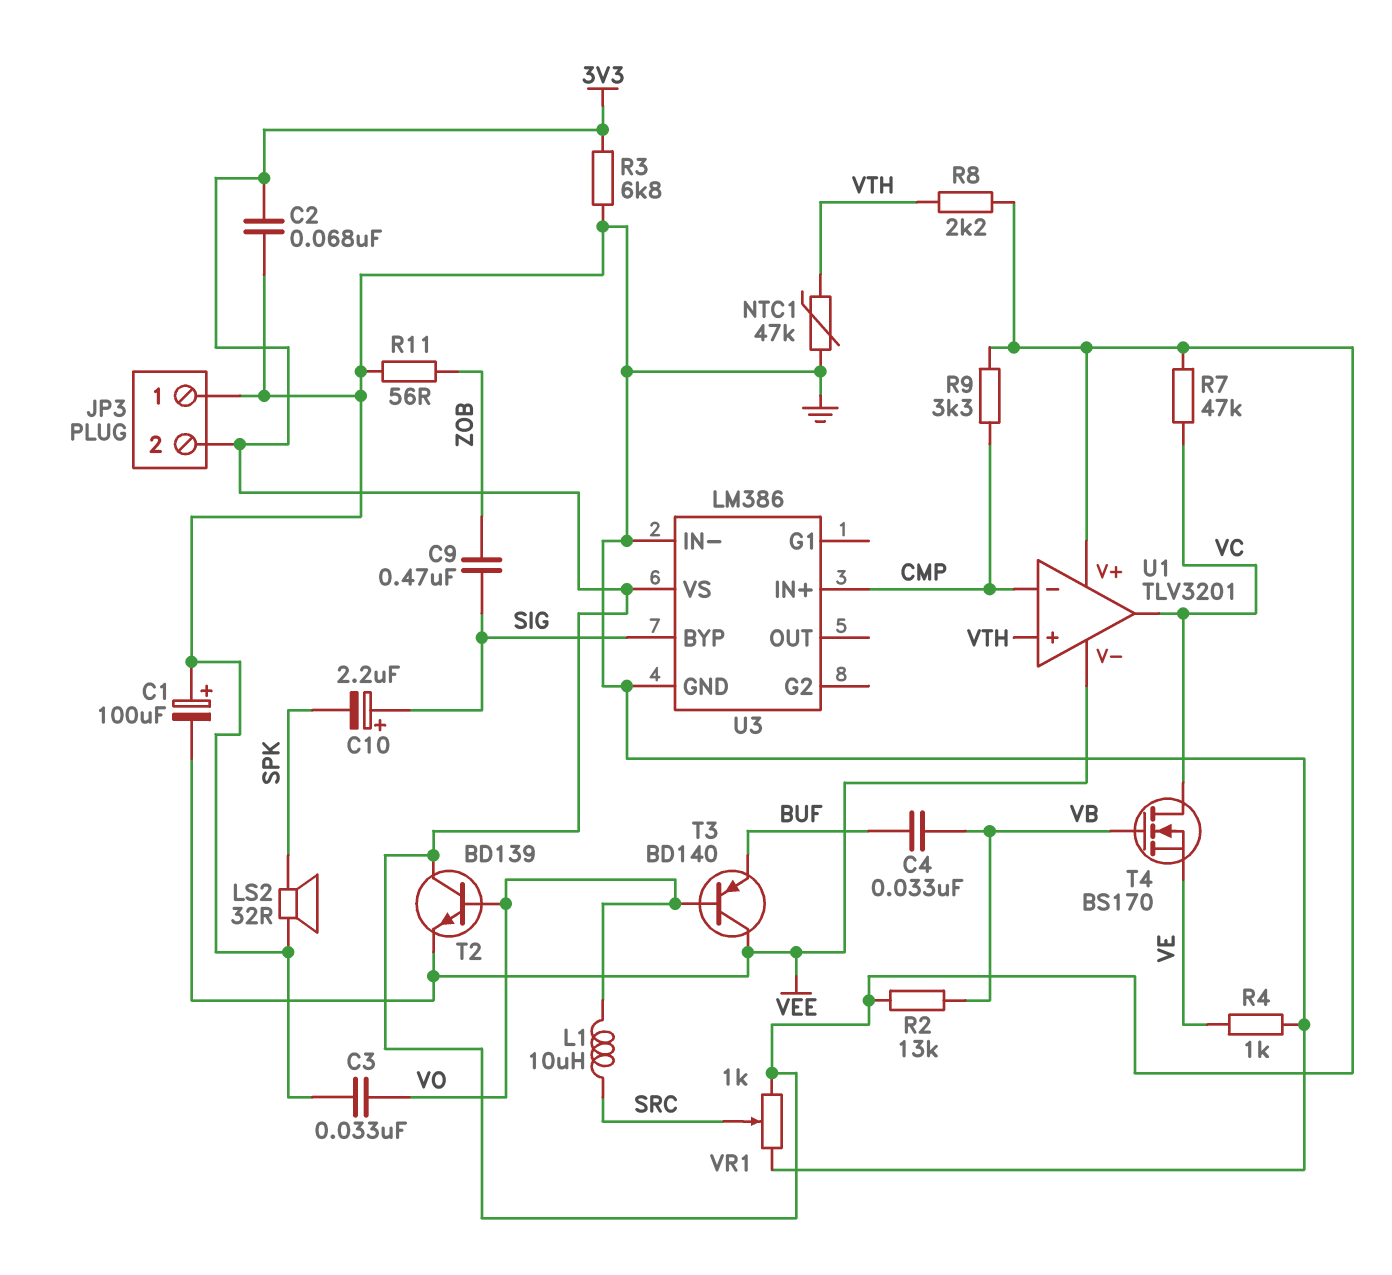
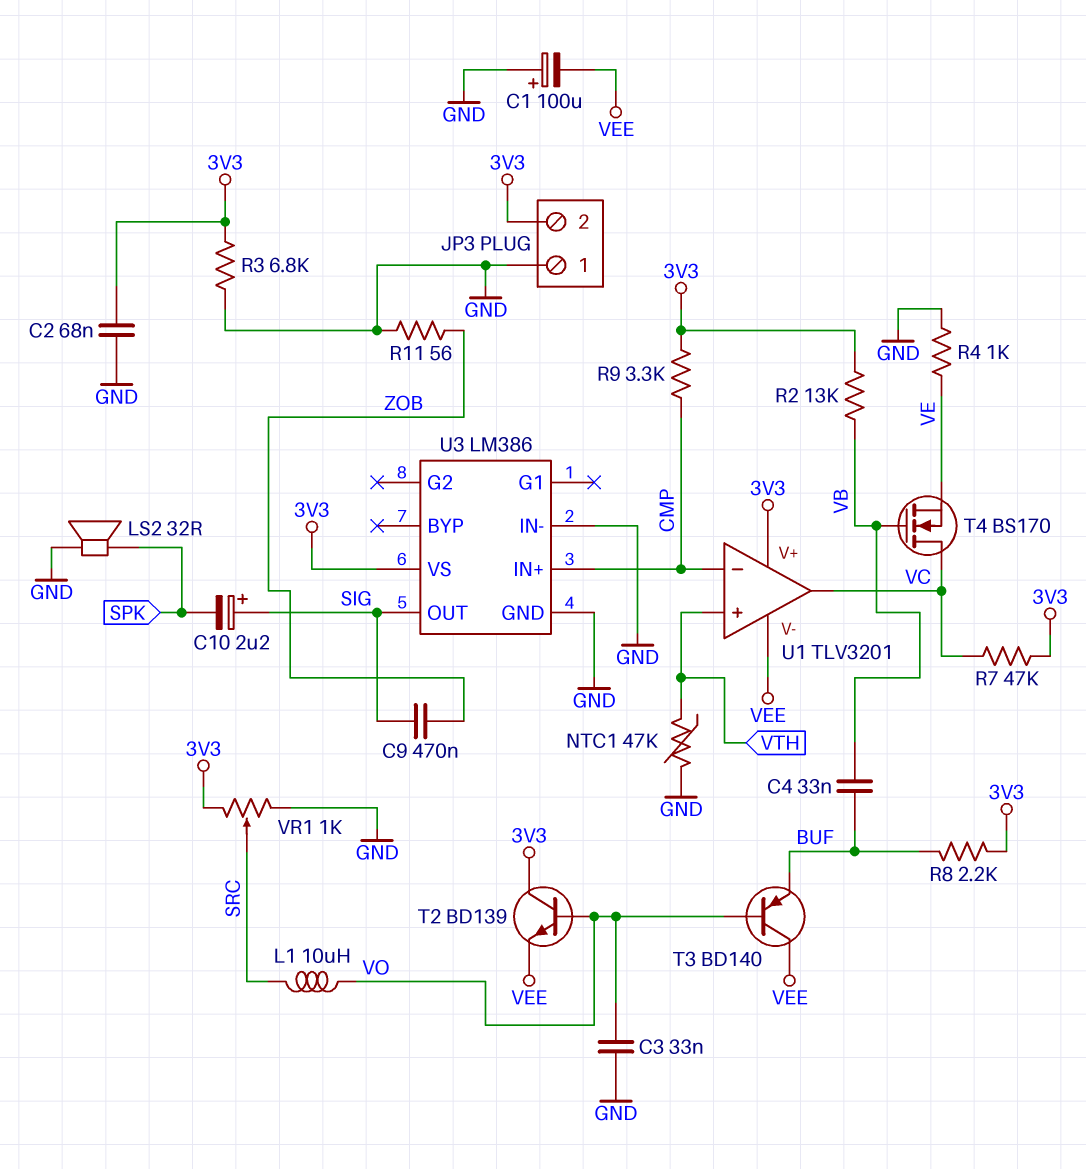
R8: 2.2k (3V3, VTH) -> 2.2k (3V3, BUF)
U3 pin BYP: SIG -> none
U3 pin OUT: none -> SIG

